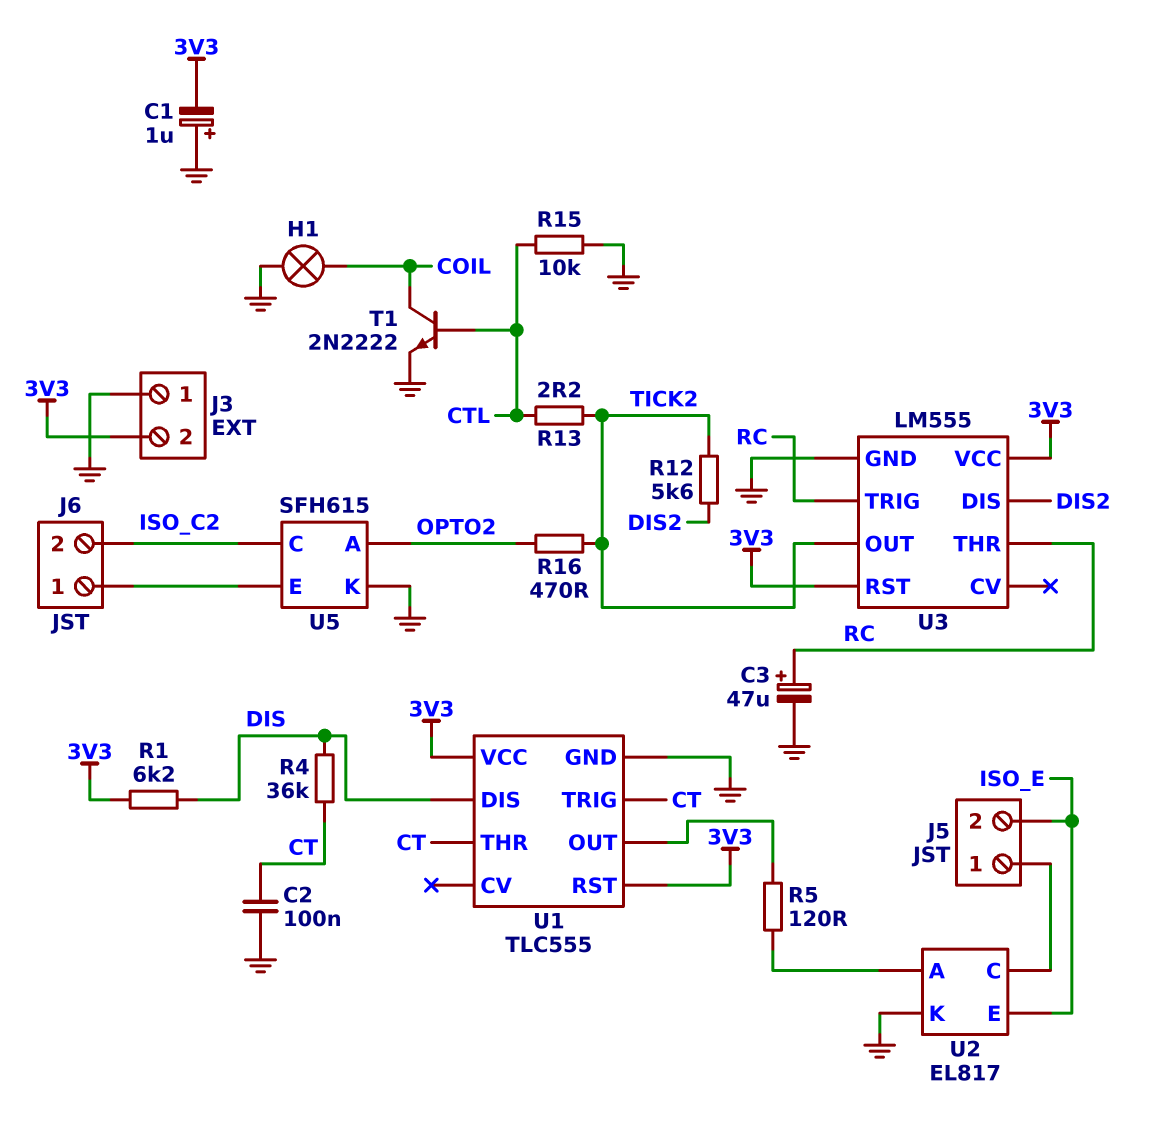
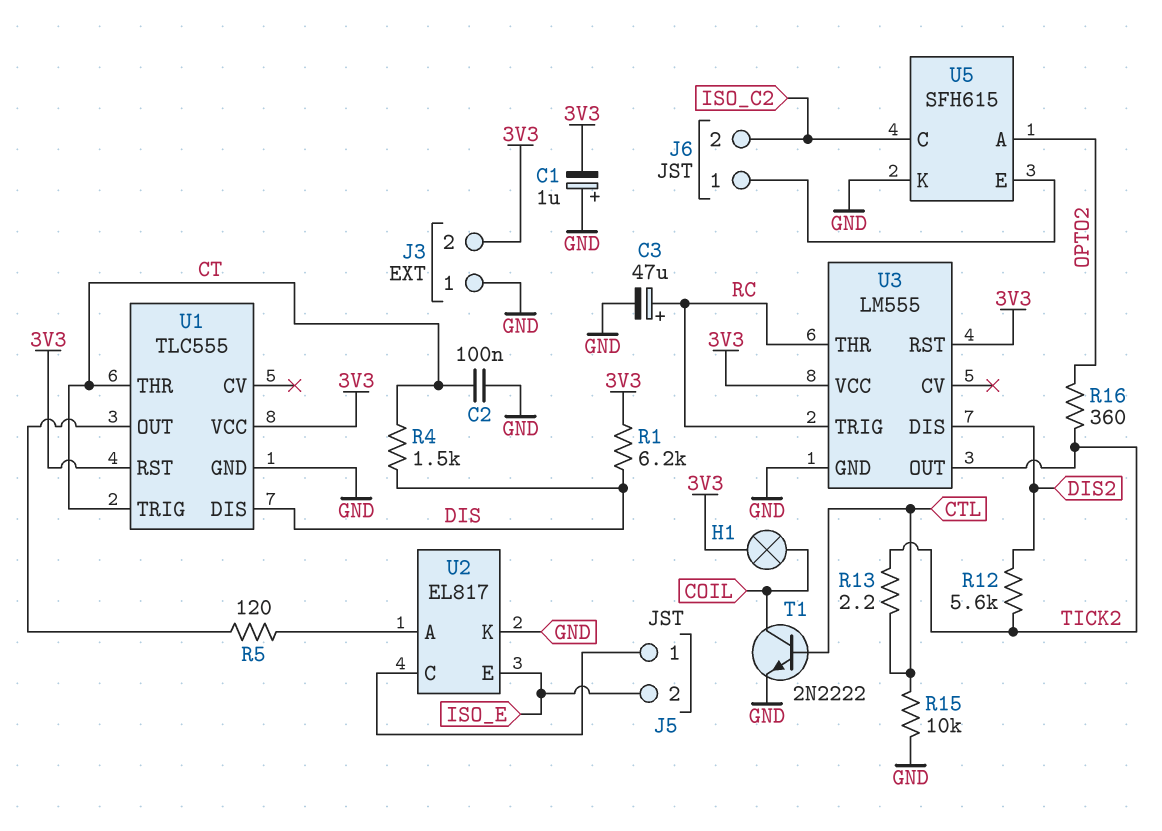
H1: lamp (COIL, GND) -> lamp (3V3, COIL)
R4: 36k (CT, DIS) -> 1.5k (CT, DIS)
R16: 470 (OPTO2, TICK2) -> 360 (OPTO2, TICK2)

